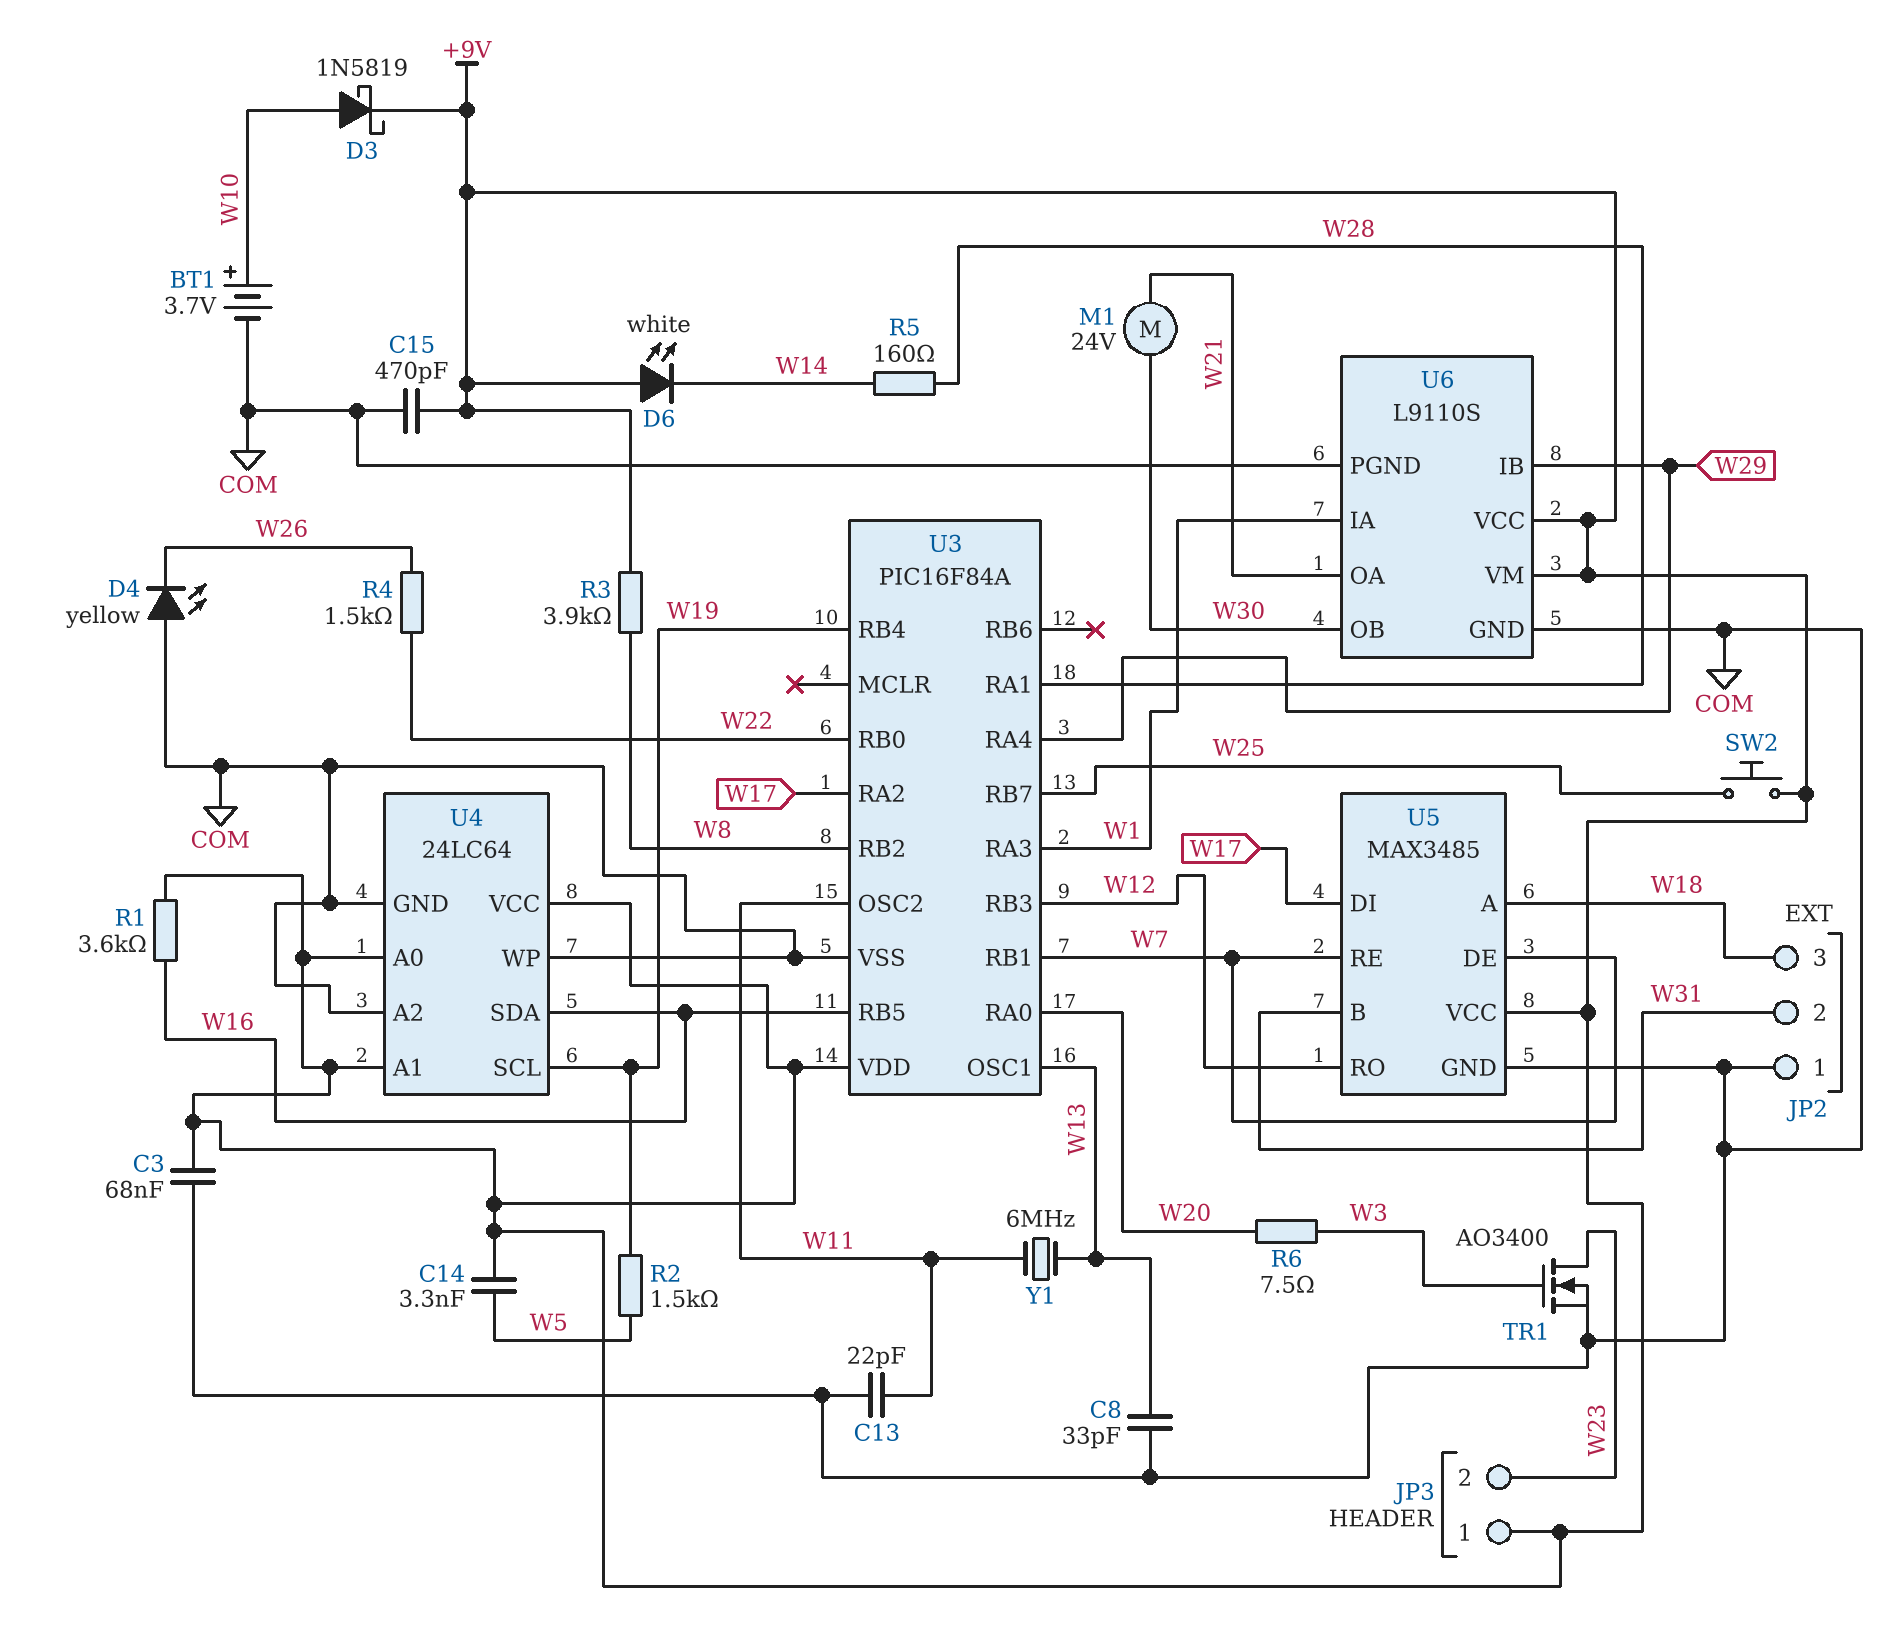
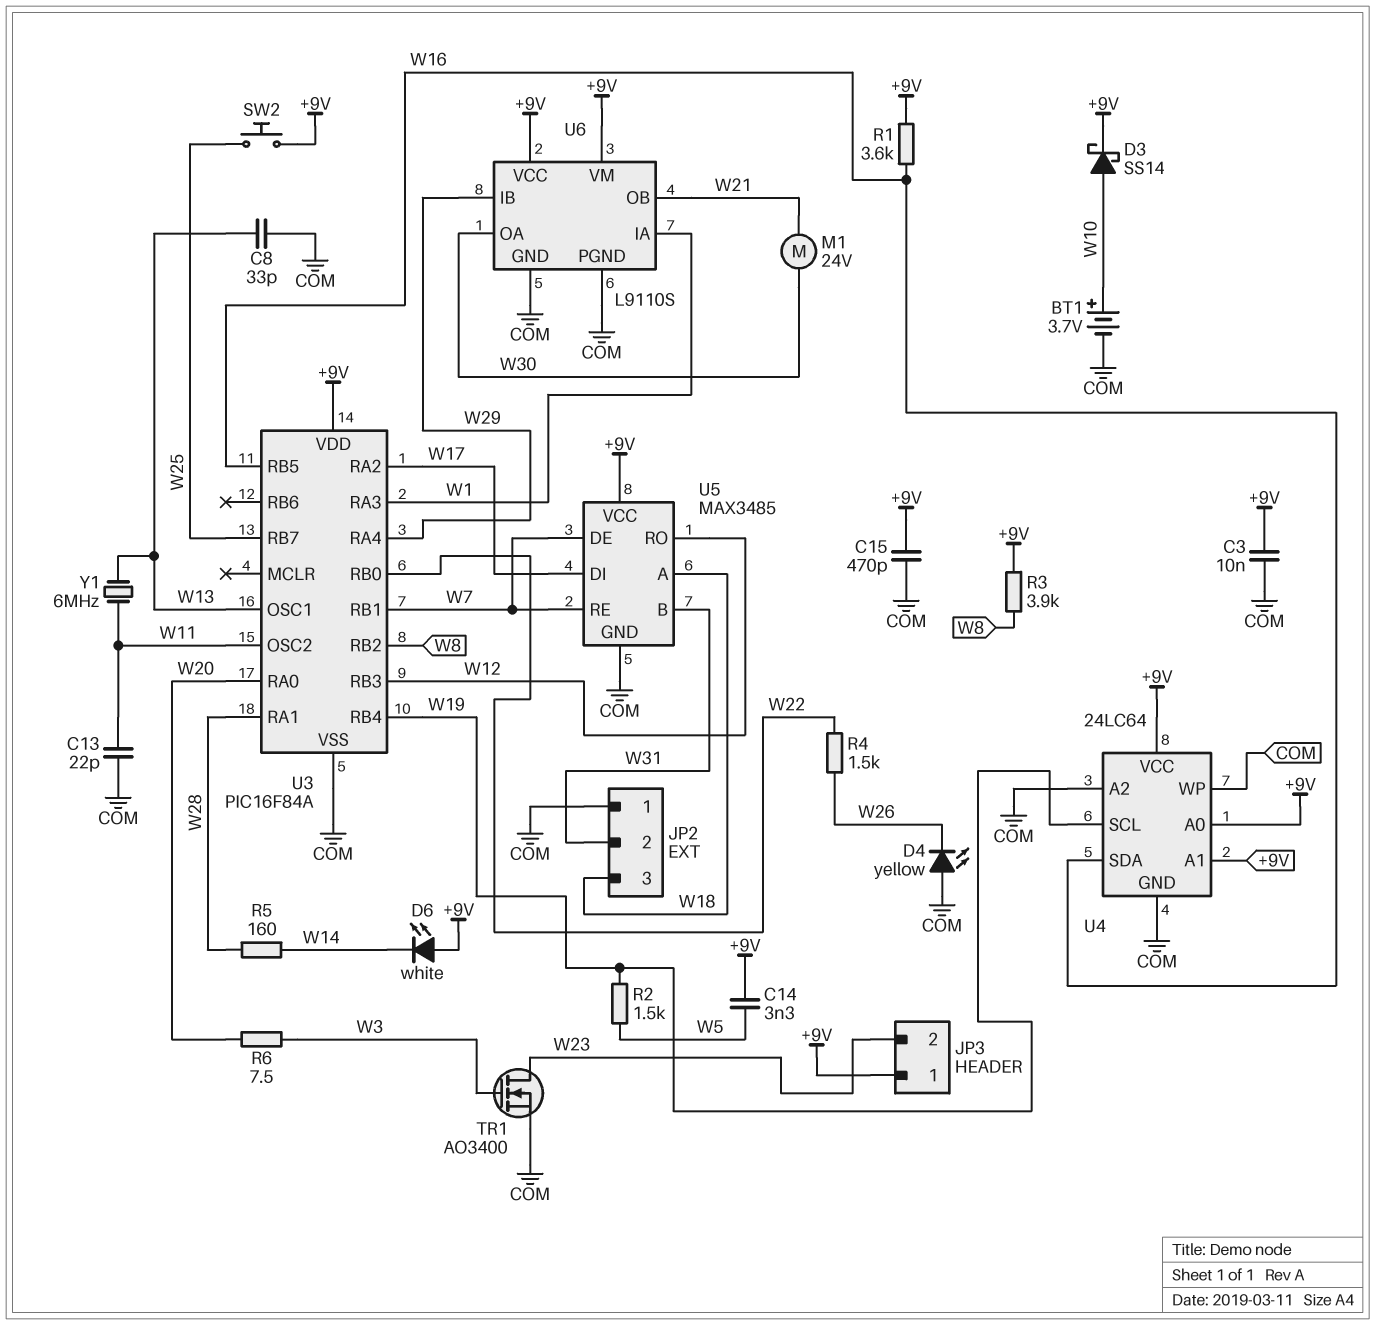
C3: 68nF (+9V, COM) -> 10nF (+9V, COM)
D3: schottky 1N5819 (A W10, K +9V) -> schottky SS14 (A W10, K +9V)
U6 pin OA: W21 -> W30
U6 pin OB: W30 -> W21

